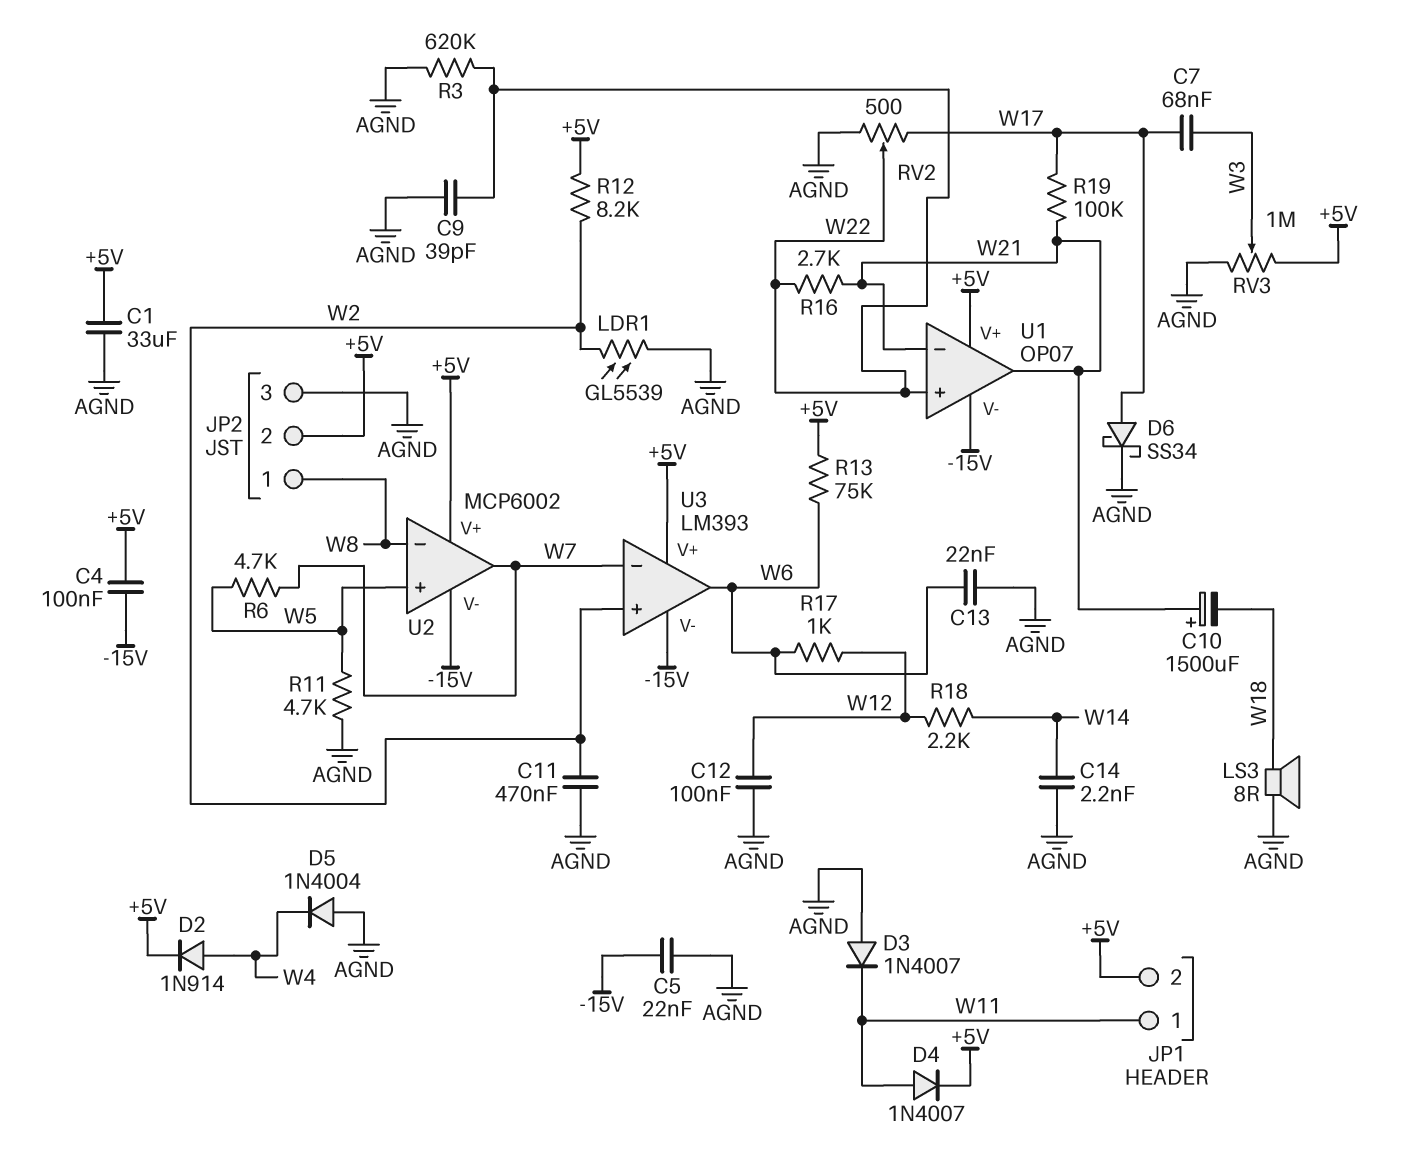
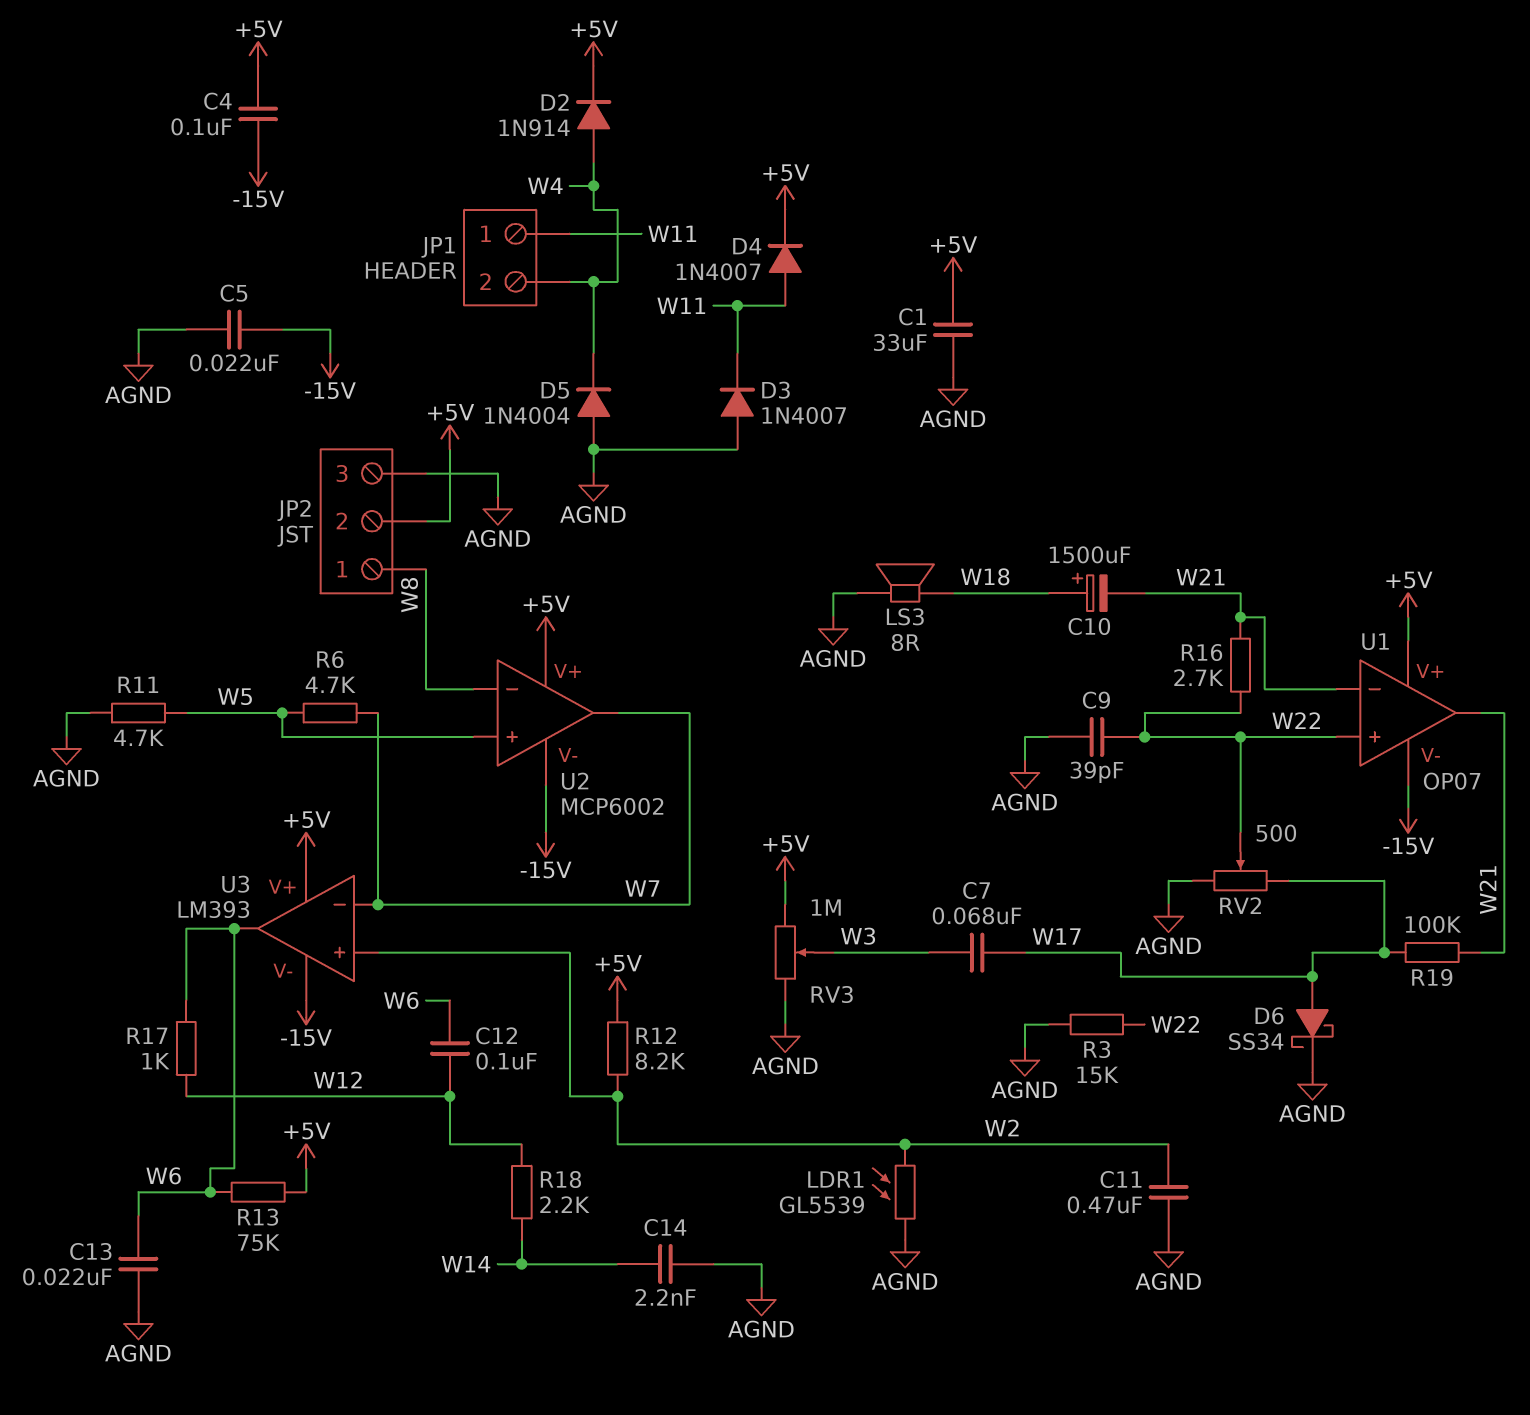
C10: 1500uF (plus W21, minus W18) -> 1500uF (plus W18, minus W21)
C12: 100nF (AGND, W12) -> 100nF (W6, W12)
JP1 pin 2: +5V -> W4
R3: 620k (AGND, W22) -> 15k (AGND, W22)

